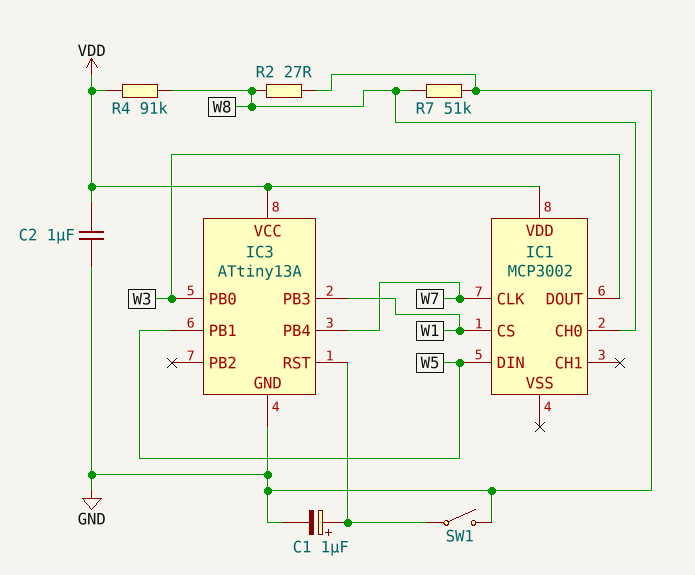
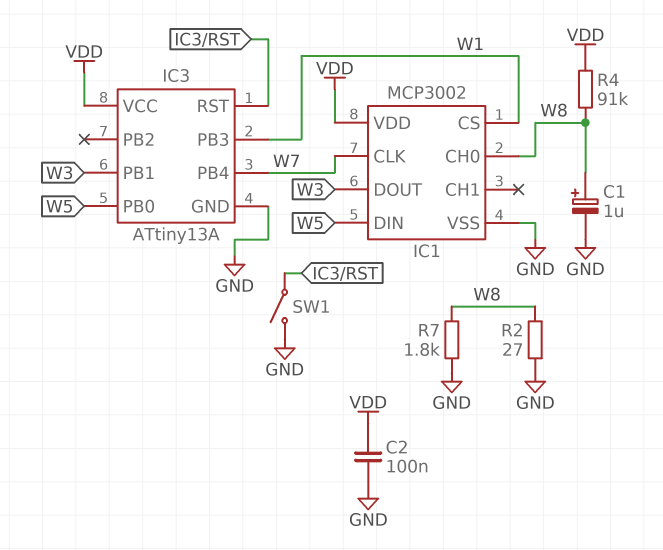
C1: 1uF (plus IC3/RST, minus GND) -> 1uF (plus W8, minus GND)
C2: 1uF (GND, VDD) -> 100nF (GND, VDD)
IC1 pin VSS: none -> GND
IC3 pin PB0: W3 -> W5
IC3 pin PB1: W5 -> W3
R7: 51k (GND, W8) -> 1.8k (GND, W8)

